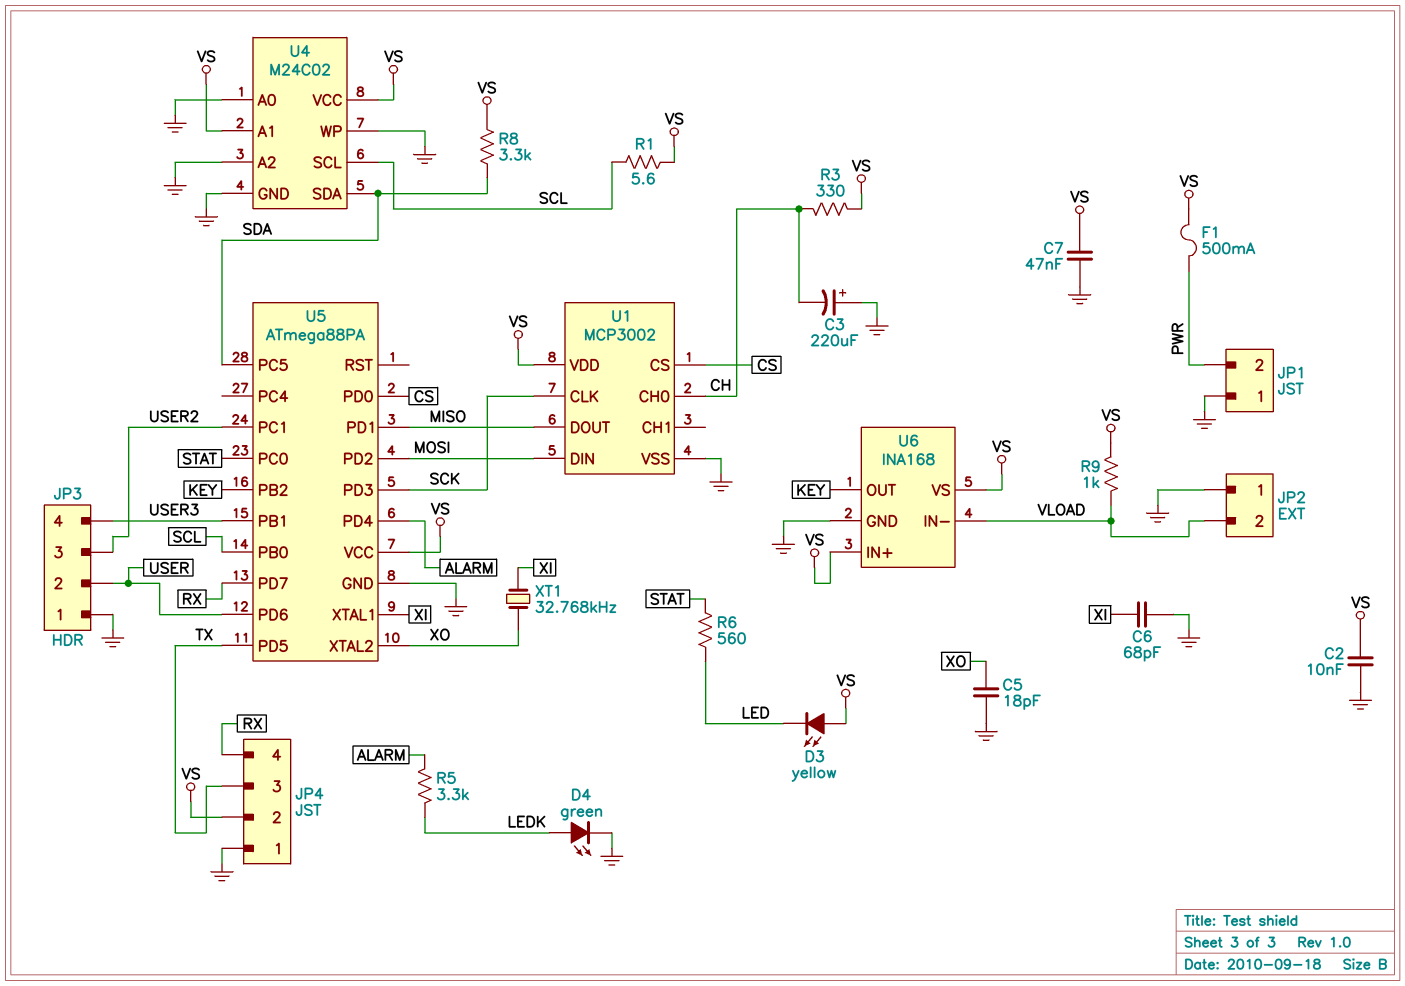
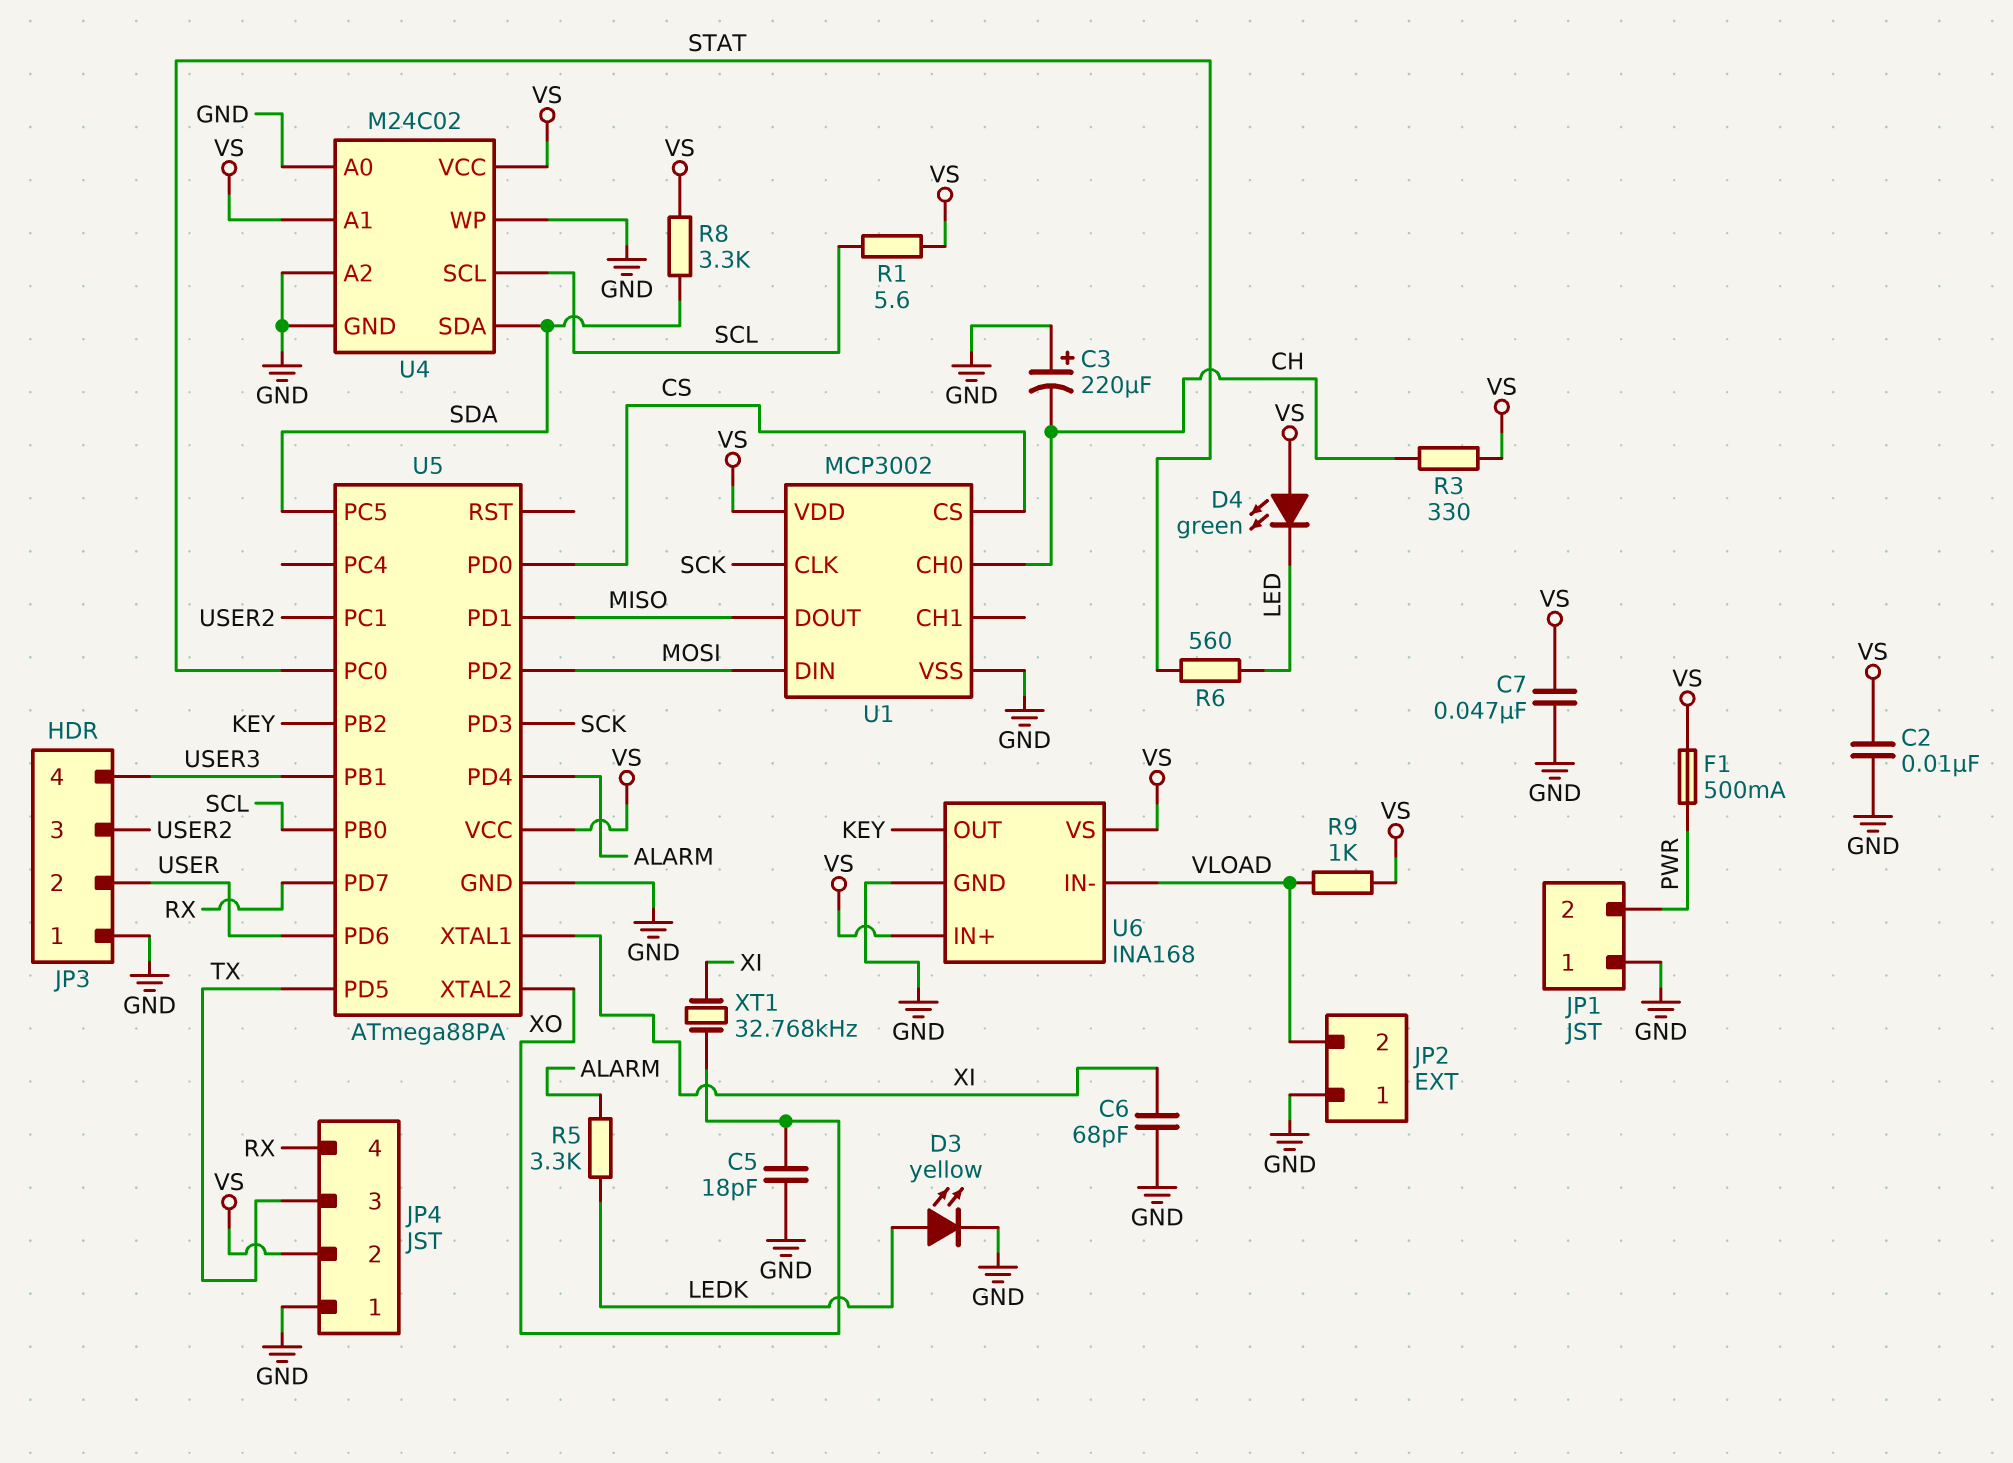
D3: LED yellow (A VS, K LED) -> LED yellow (A LEDK, K GND)
D4: LED green (A LEDK, K GND) -> LED green (A VS, K LED)

